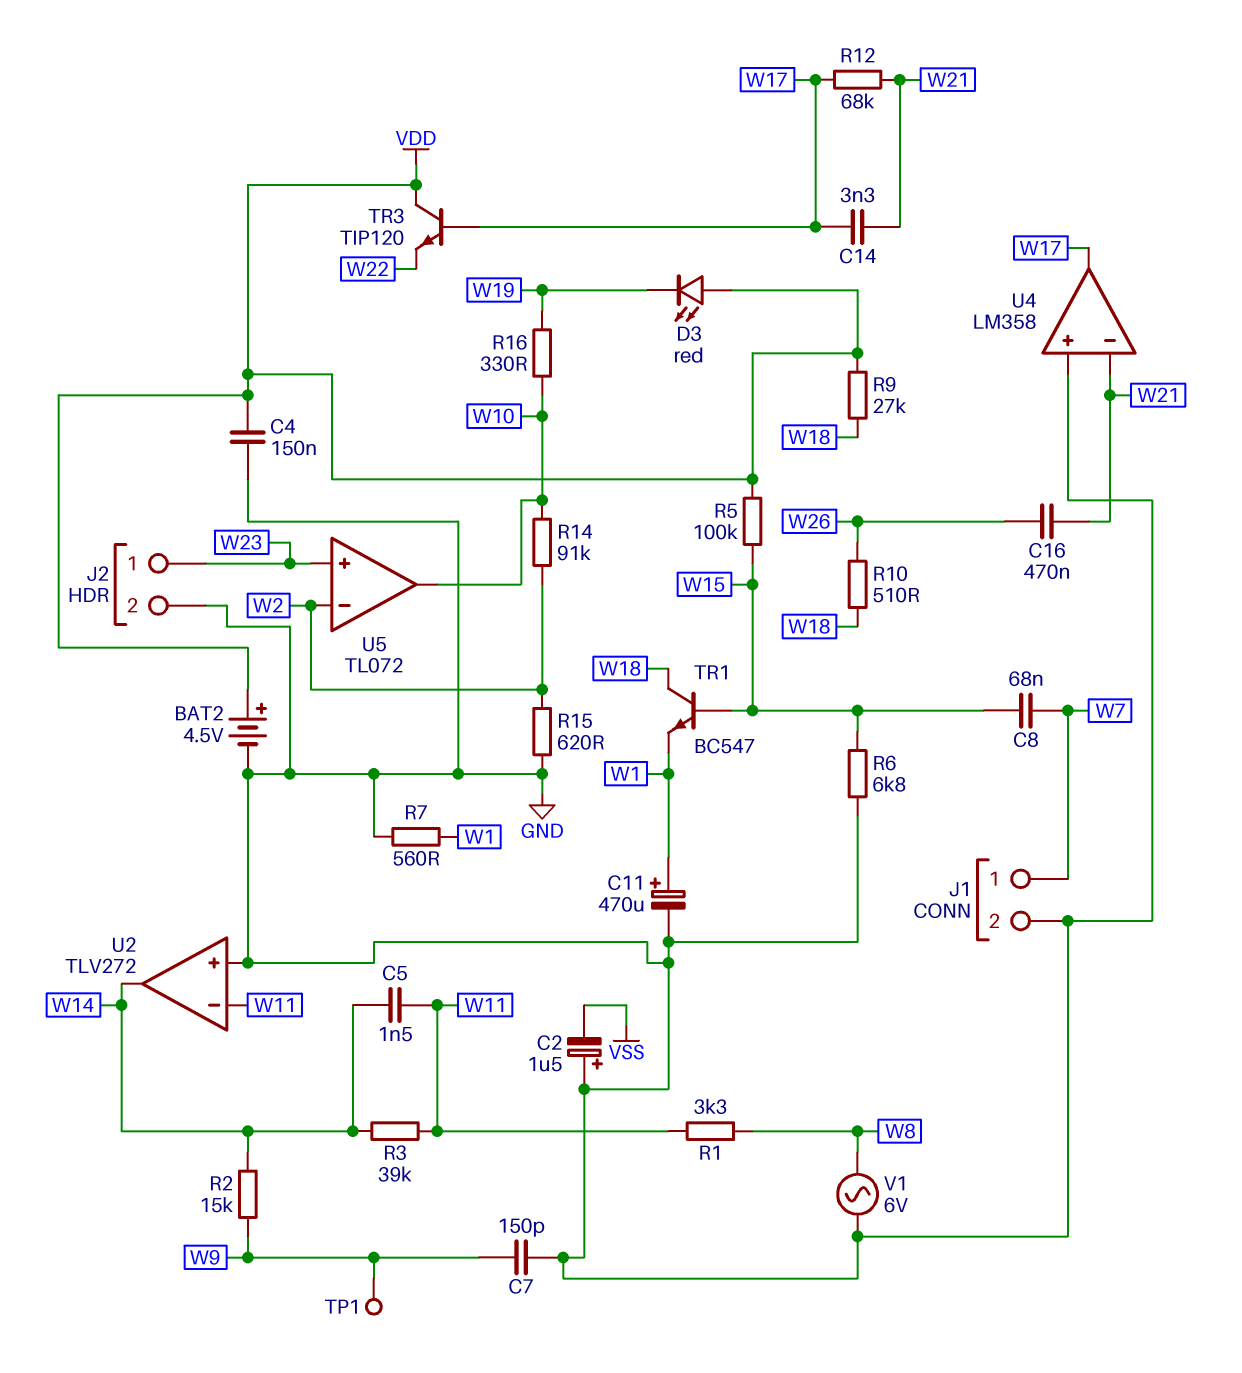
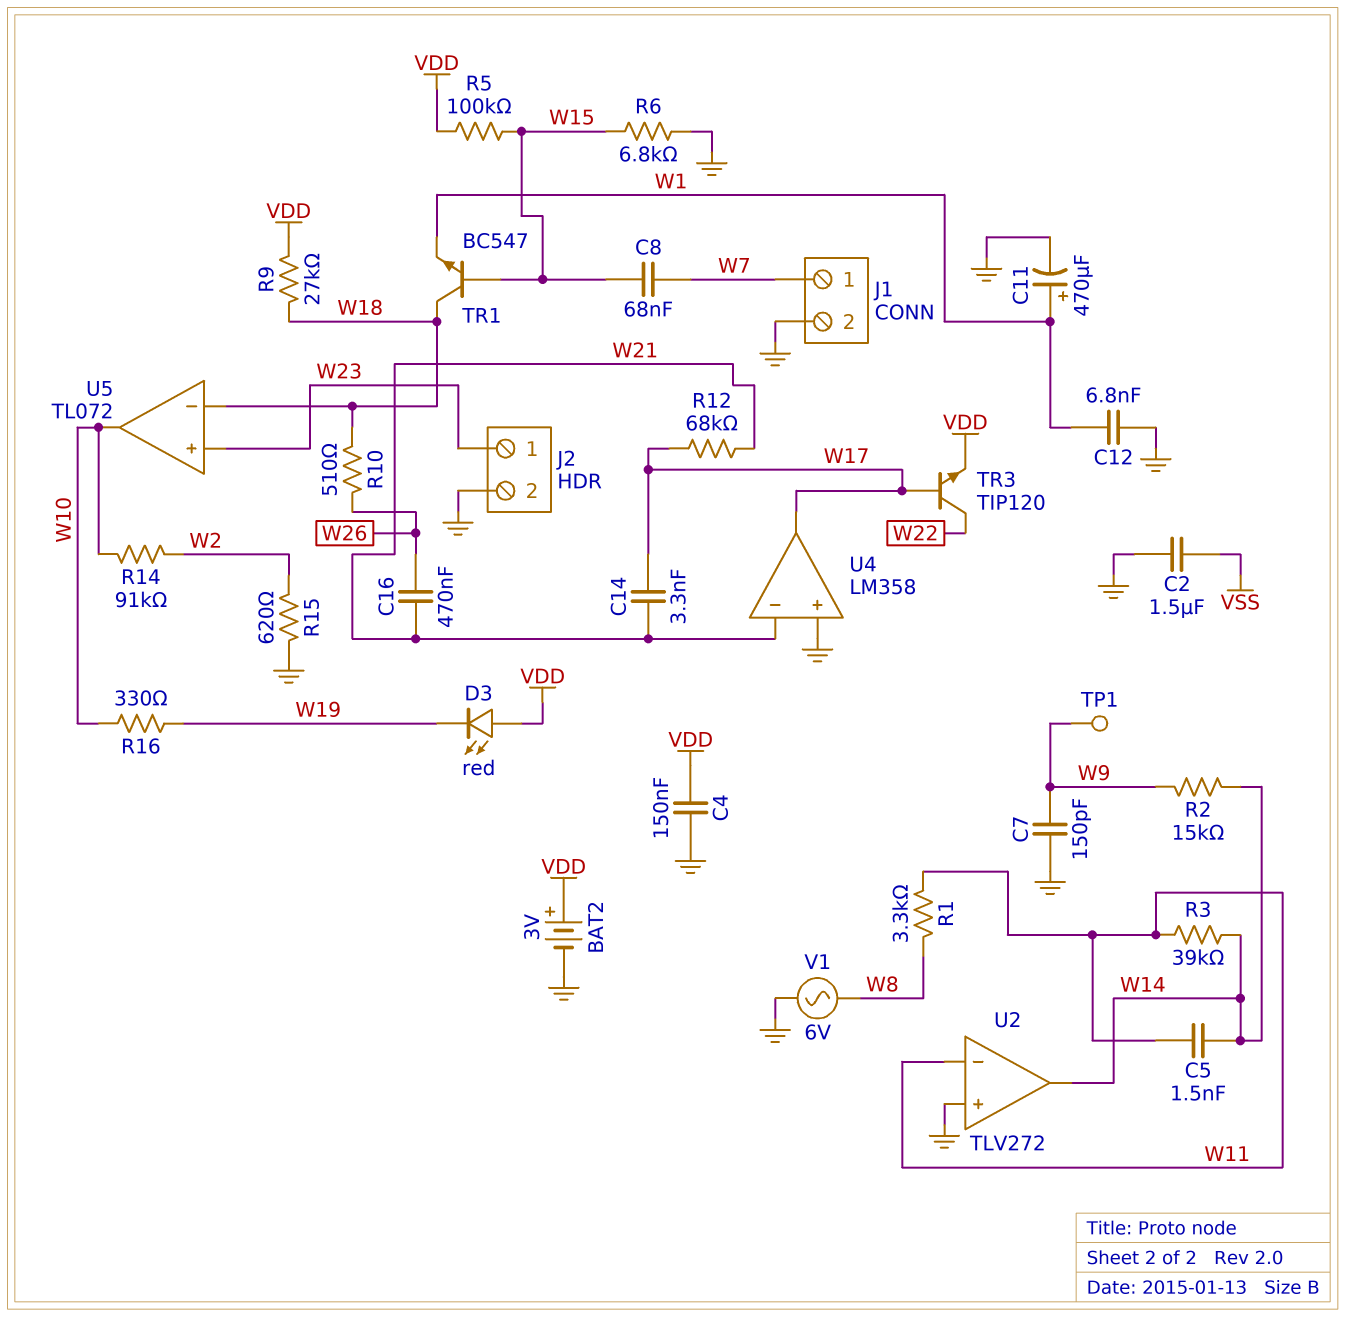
BAT2: 4.5V (plus VDD, minus GND) -> 3V (plus VDD, minus GND)
C2: 1.5uF (plus GND, minus VSS) -> 1.5uF (GND, VSS)
C12: none -> 6.8nF (GND, W1)
R7: 560 (GND, W1) -> none
TR3: NPN TIP120 (B W17, C VDD, E W22) -> NPN TIP120 (B W17, C W22, E VDD)
U5 pin in-: W2 -> W18

